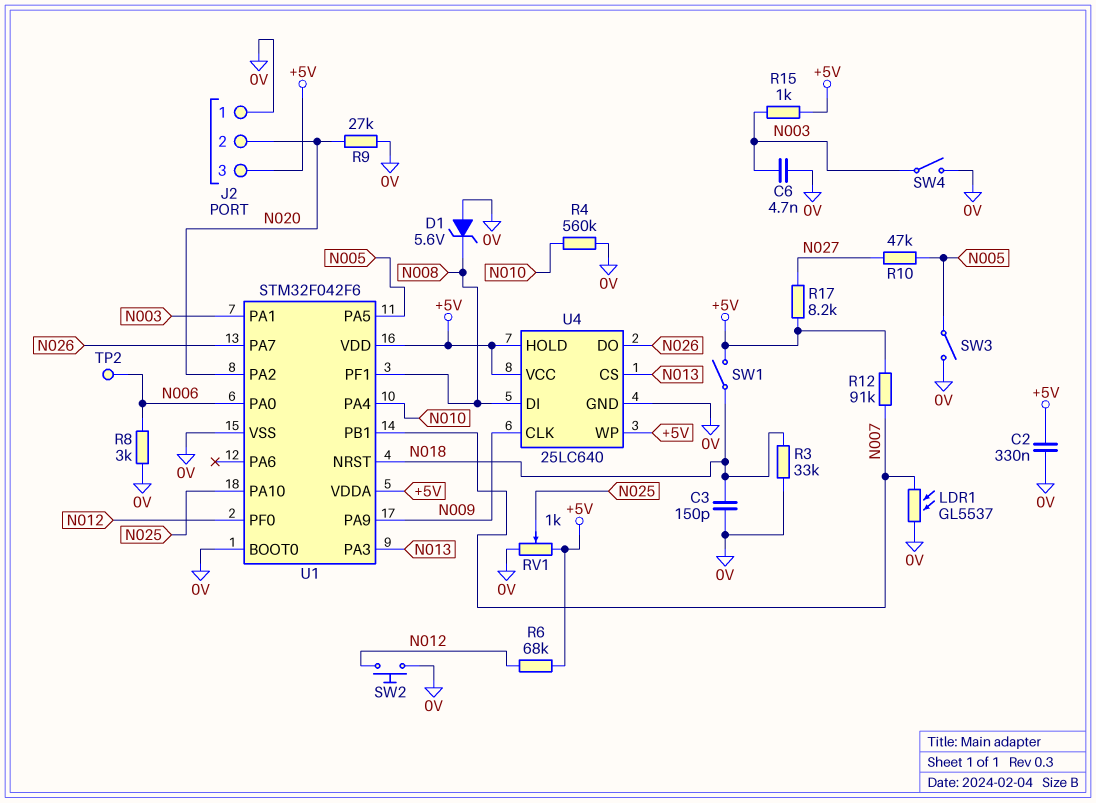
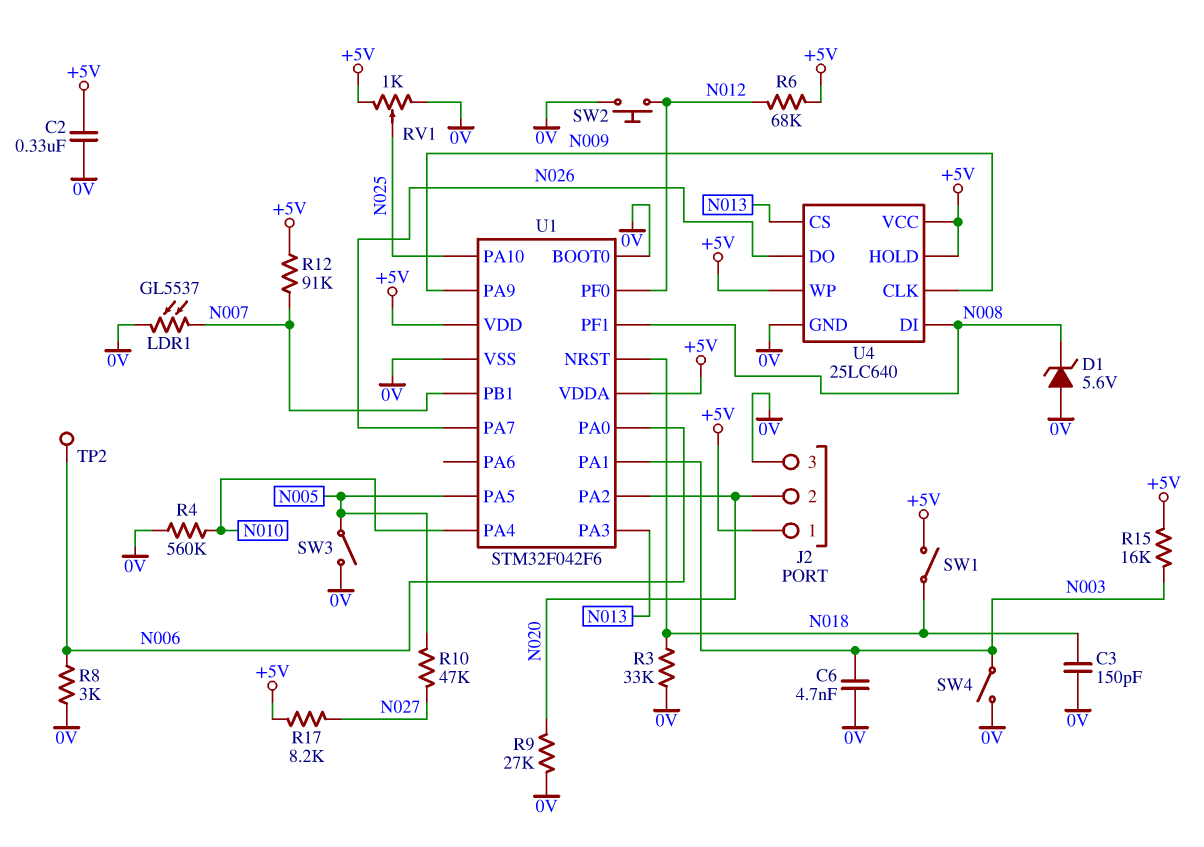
J2 pin 1: 0V -> +5V
J2 pin 3: +5V -> 0V
R15: 1k (+5V, N003) -> 16k (+5V, N003)

